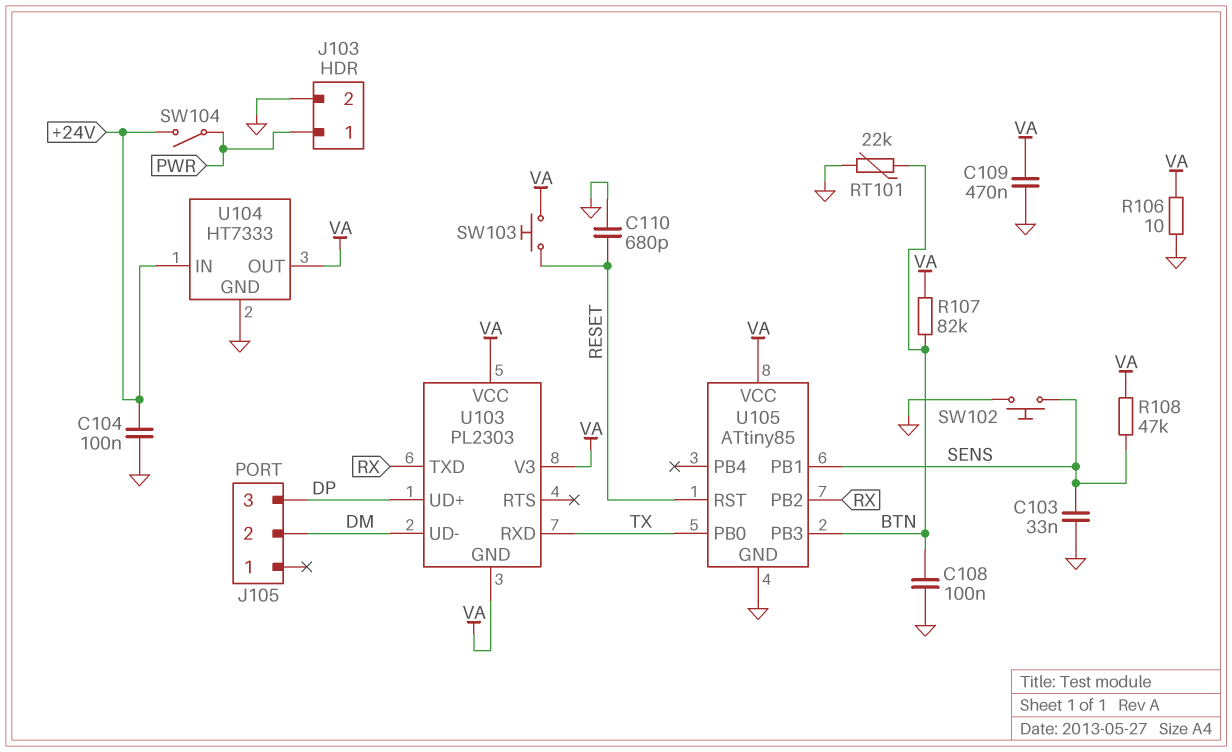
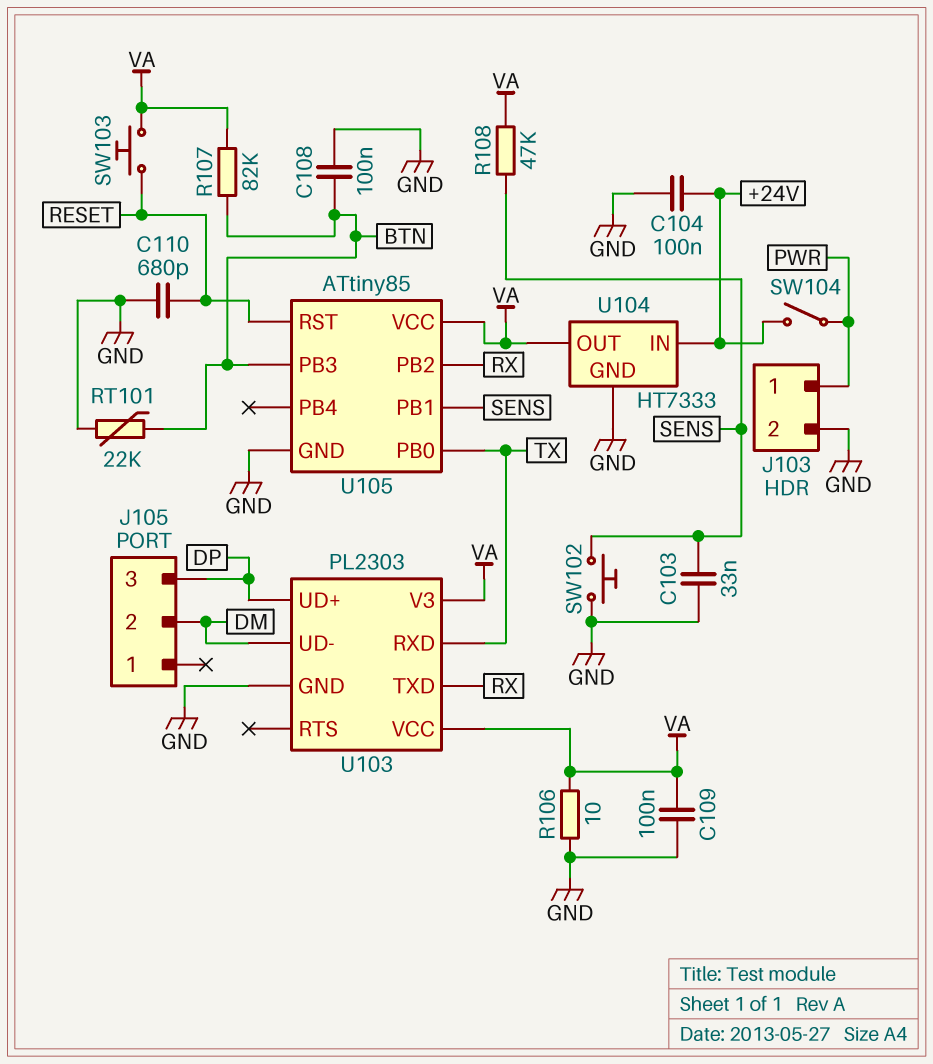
C109: 470nF (GND, VA) -> 100nF (GND, VA)
U103 pin GND: VA -> GND

